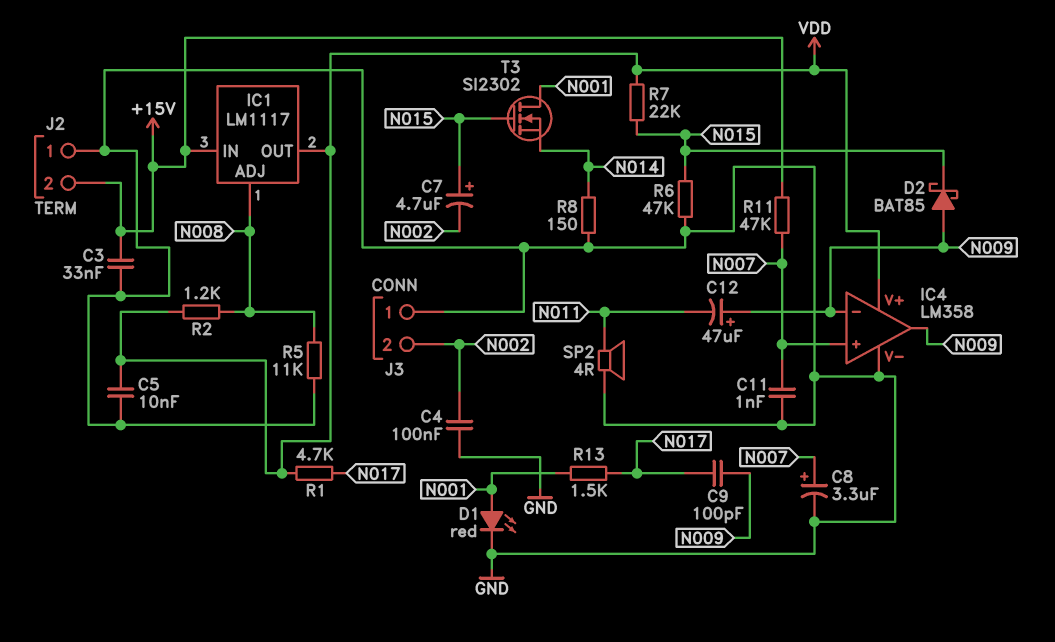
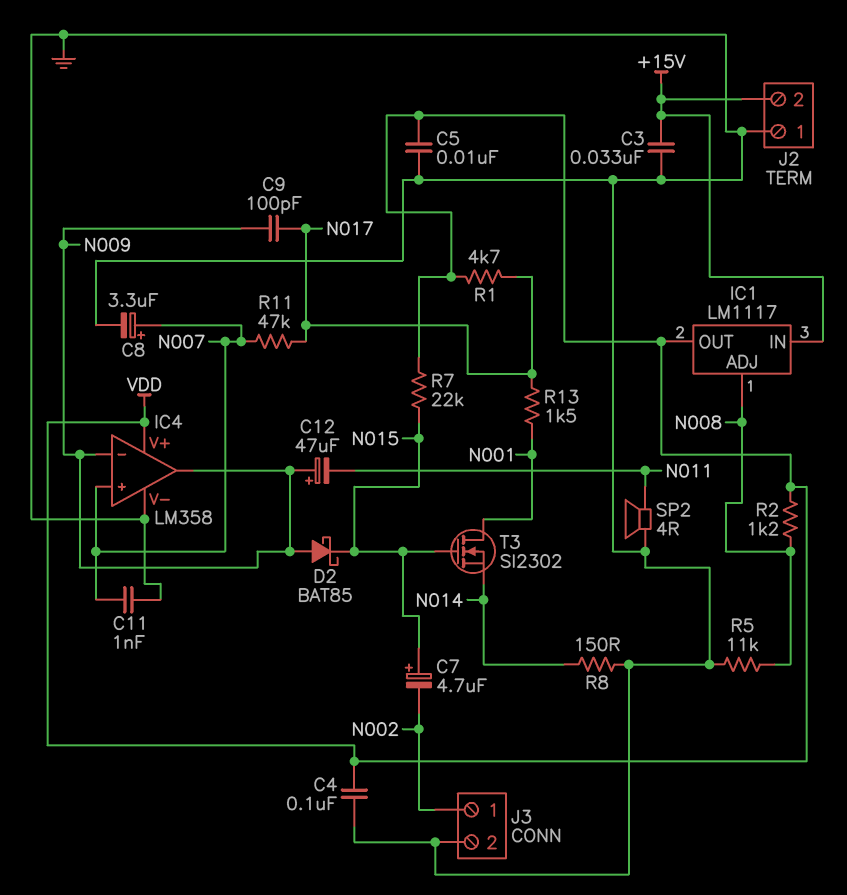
C4: 100nF (GND, N002) -> 100nF (GND, VDD)
D1: LED red (A N001, K GND) -> none
J3 pin 1: GND -> N002
J3 pin 2: N002 -> GND
R6: 47k (GND, N015) -> none
R11: 47k (+15V, N007) -> 47k (N007, N017)

